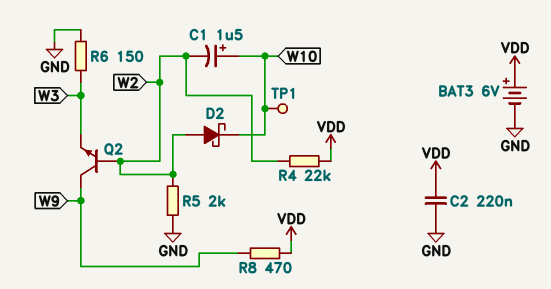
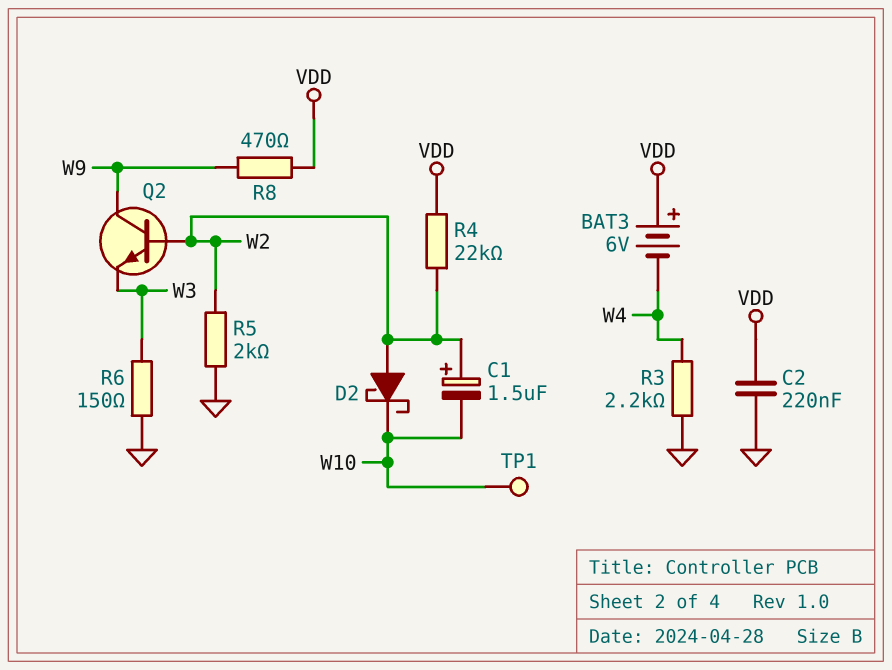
BAT3: 6V (plus VDD, minus GND) -> 6V (plus VDD, minus W4)
C1: 1.5uF (plus W10, minus W2) -> 1.5uF (plus W2, minus W10)
R3: none -> 2.2k (GND, W4)

